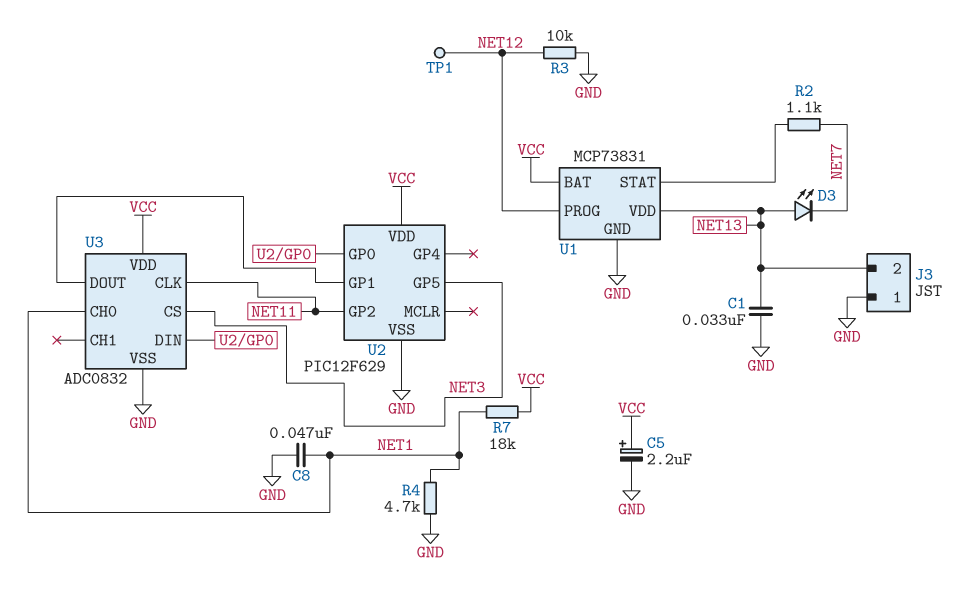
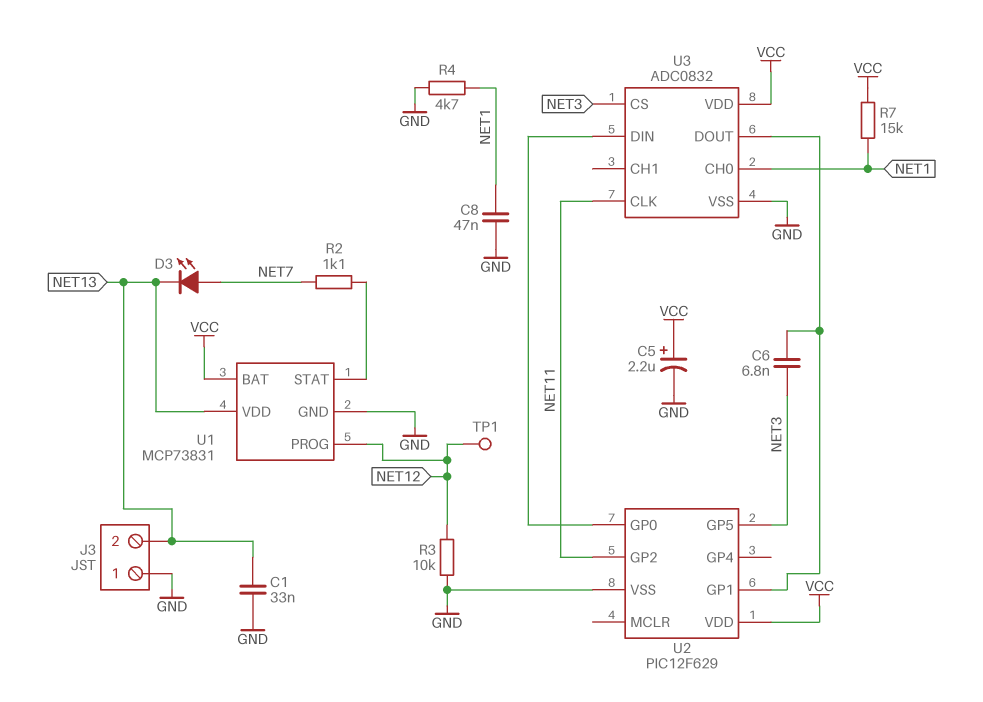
C6: none -> 6.8nF (NET3, U2/GP1)
D3: LED (A NET13, K NET7) -> LED (A NET7, K NET13)
R7: 18k (NET1, VCC) -> 15k (NET1, VCC)

